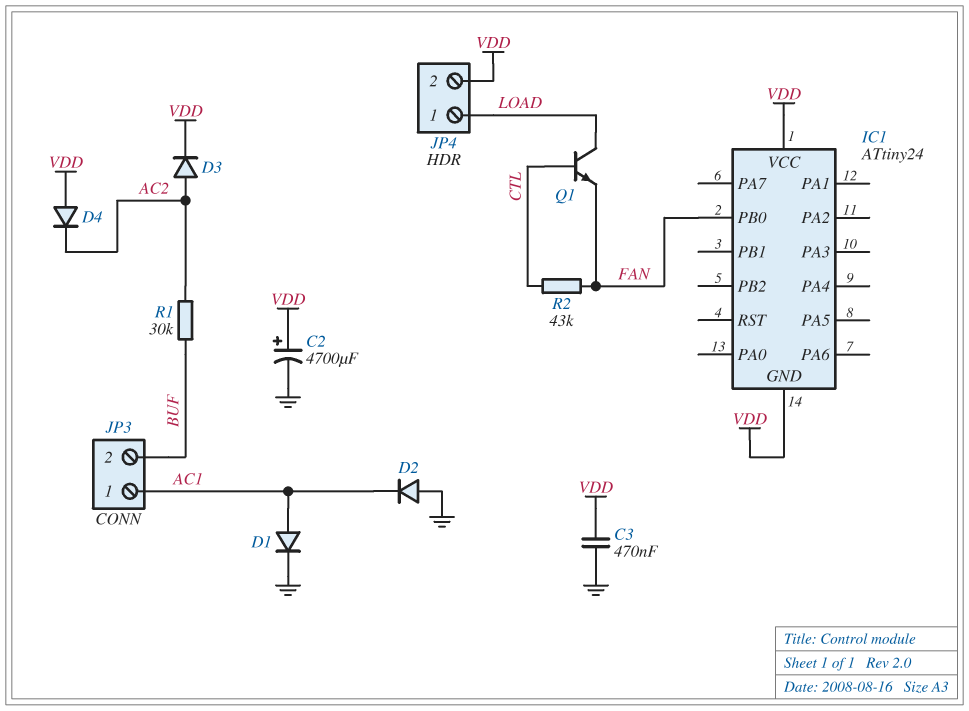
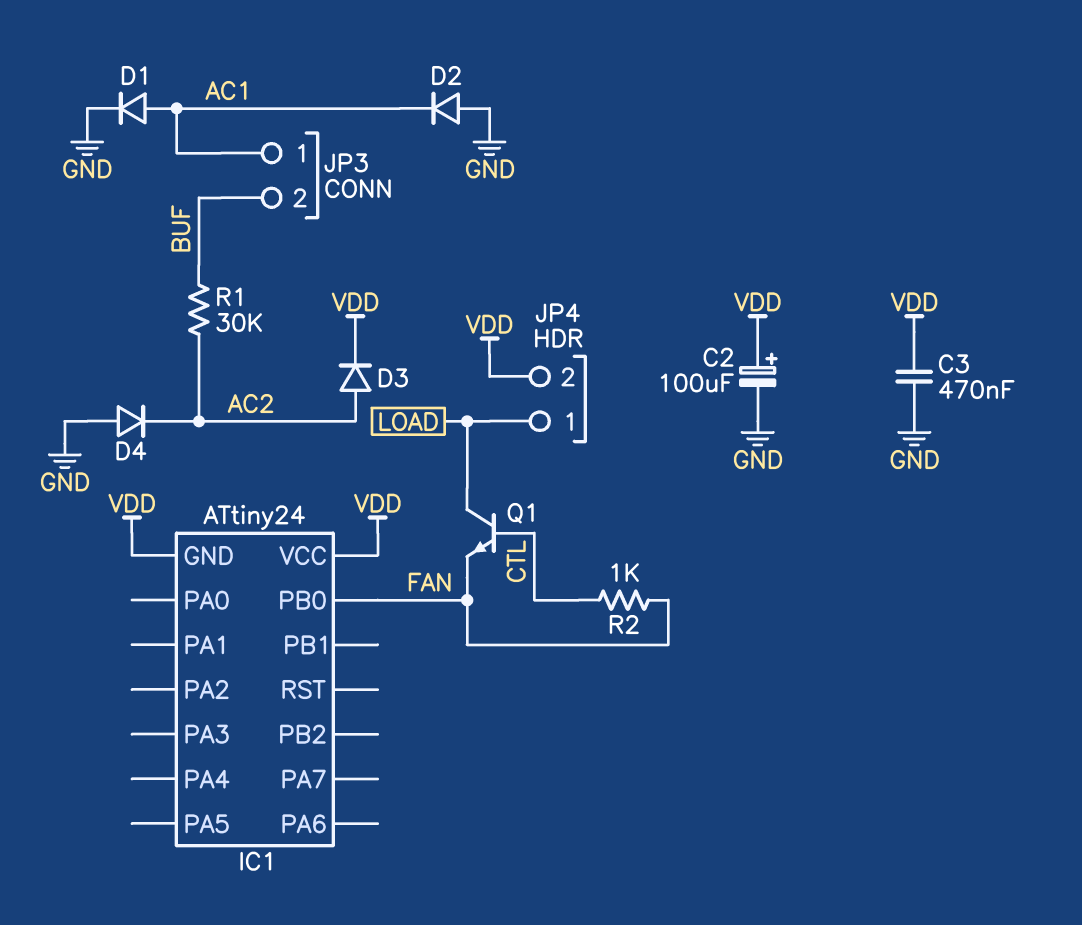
C2: 4700uF (plus VDD, minus GND) -> 100uF (plus VDD, minus GND)
D4: diode (A VDD, K AC2) -> diode (A GND, K AC2)
R2: 43k (CTL, FAN) -> 1k (CTL, FAN)

